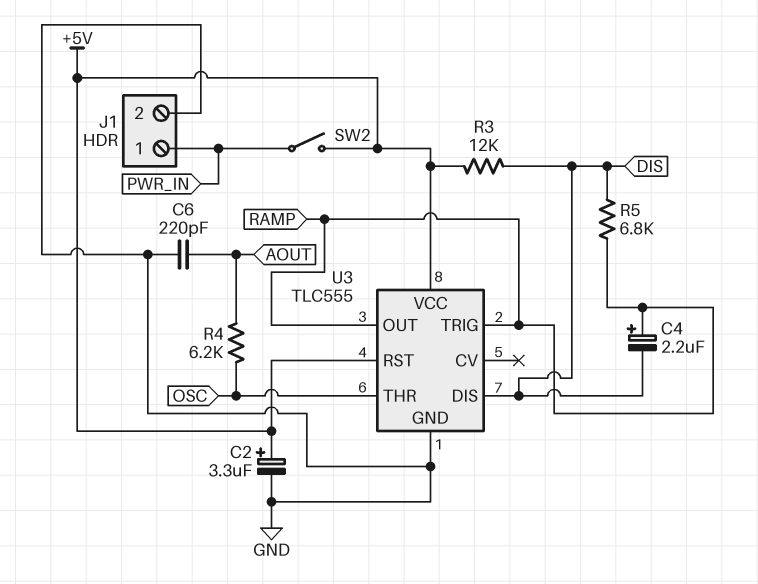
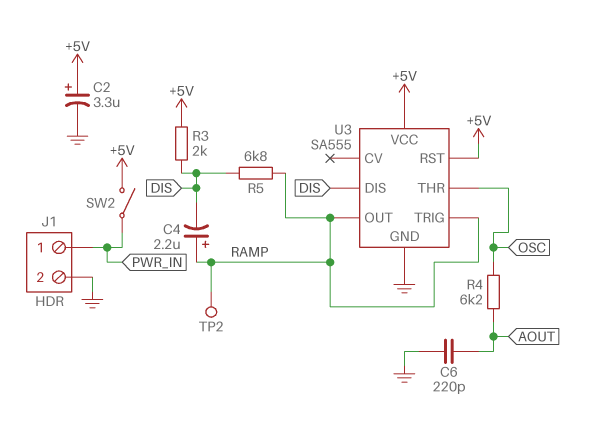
R3: 12k (+5V, DIS) -> 2k (+5V, DIS)
TP2: none -> test point (RAMP)
U3: TLC555 -> SA555

